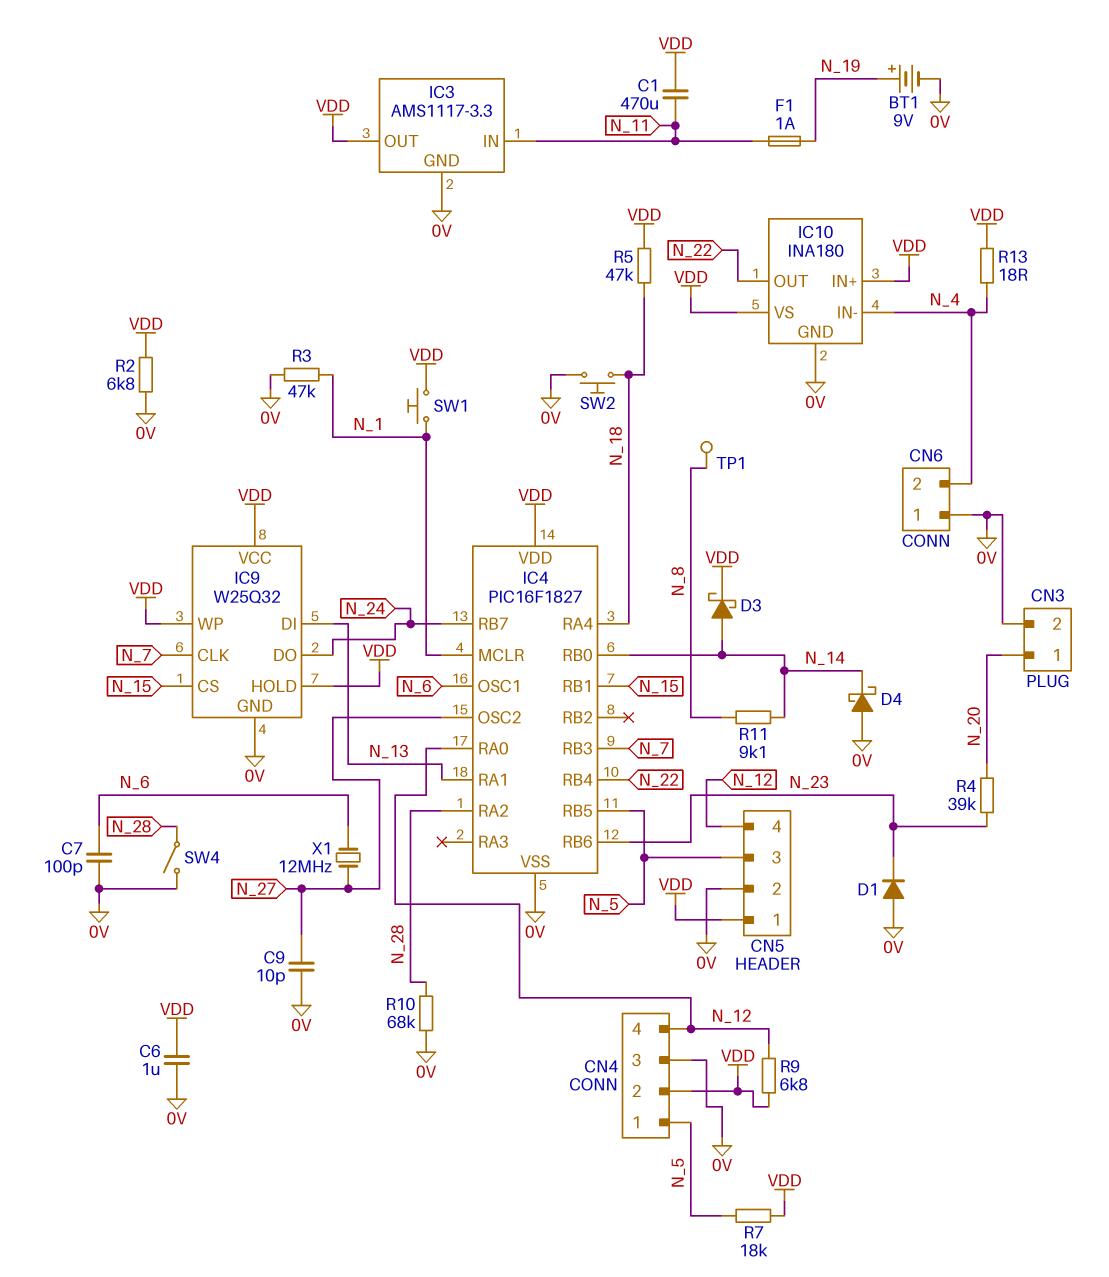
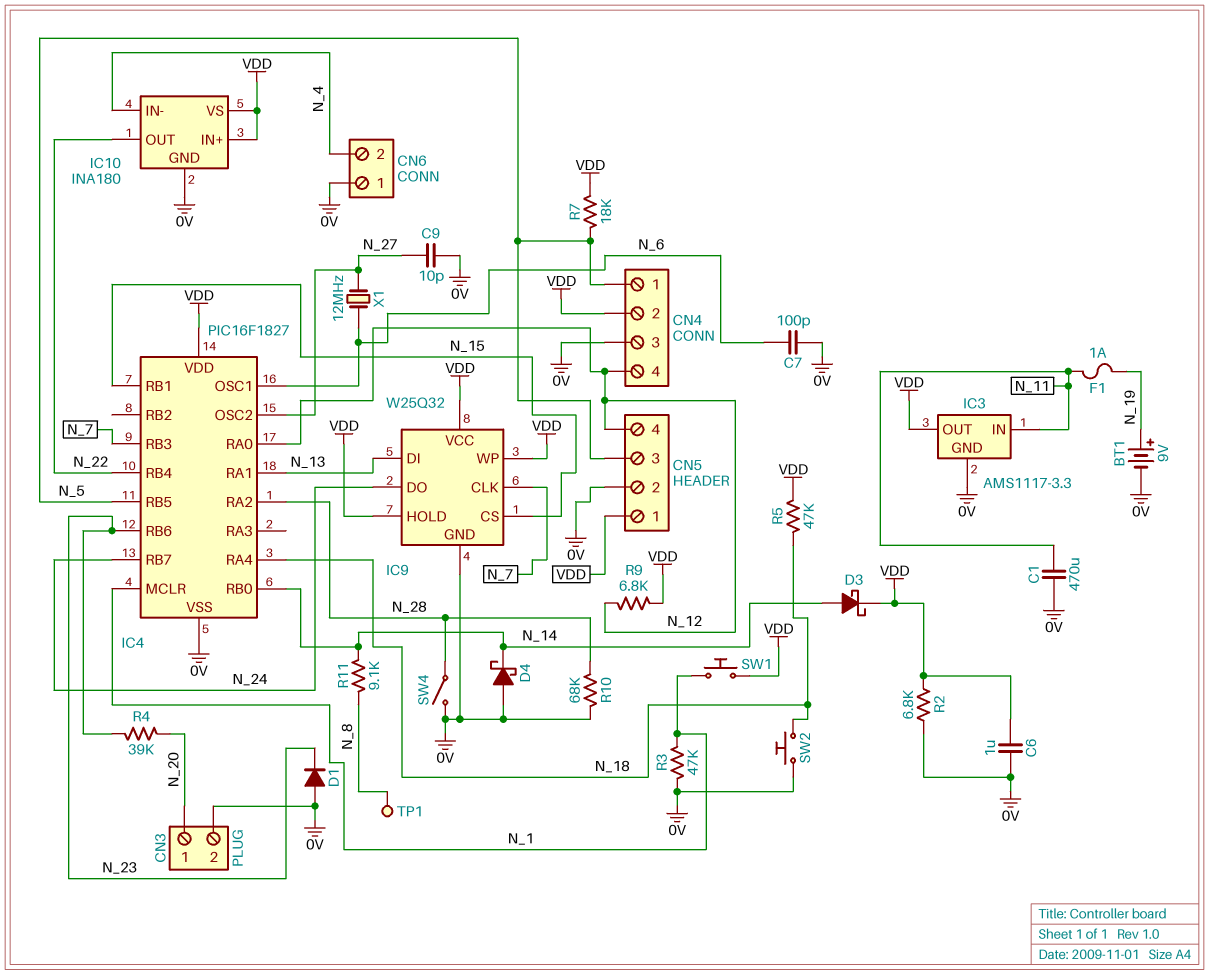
C1: 470uF (N_11, VDD) -> 470uF (0V, N_11)
R13: 18 (N_4, VDD) -> none

